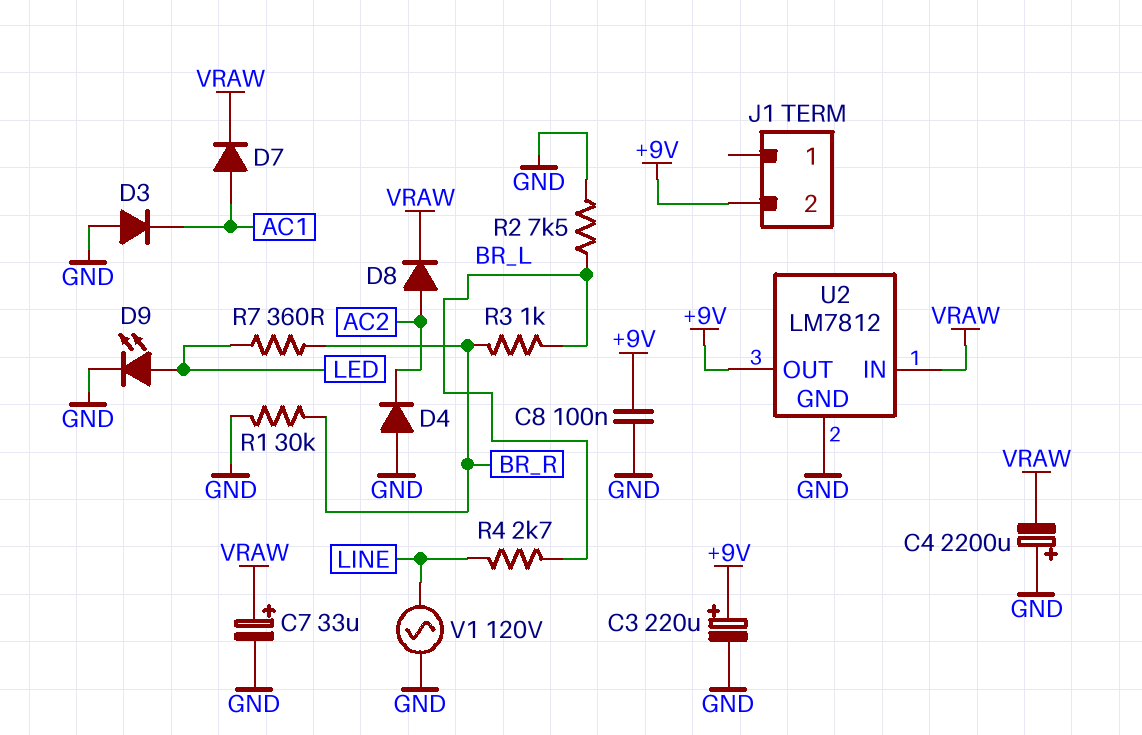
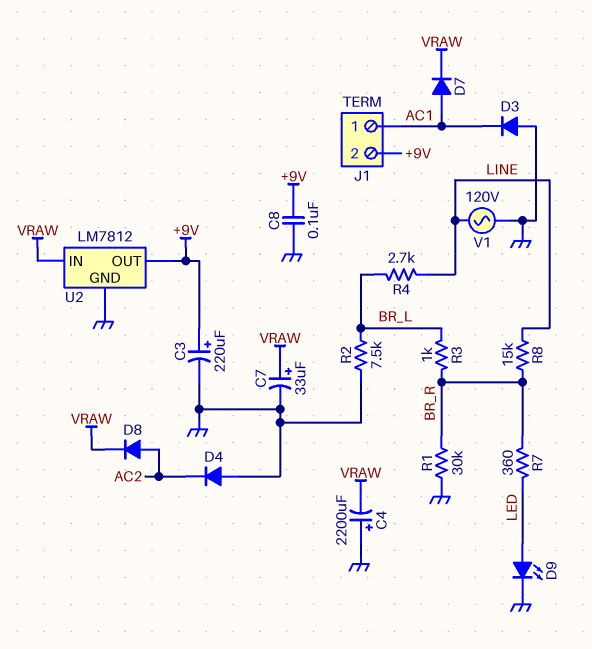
J1 pin 1: none -> AC1
R8: none -> 15k (BR_R, LINE)

